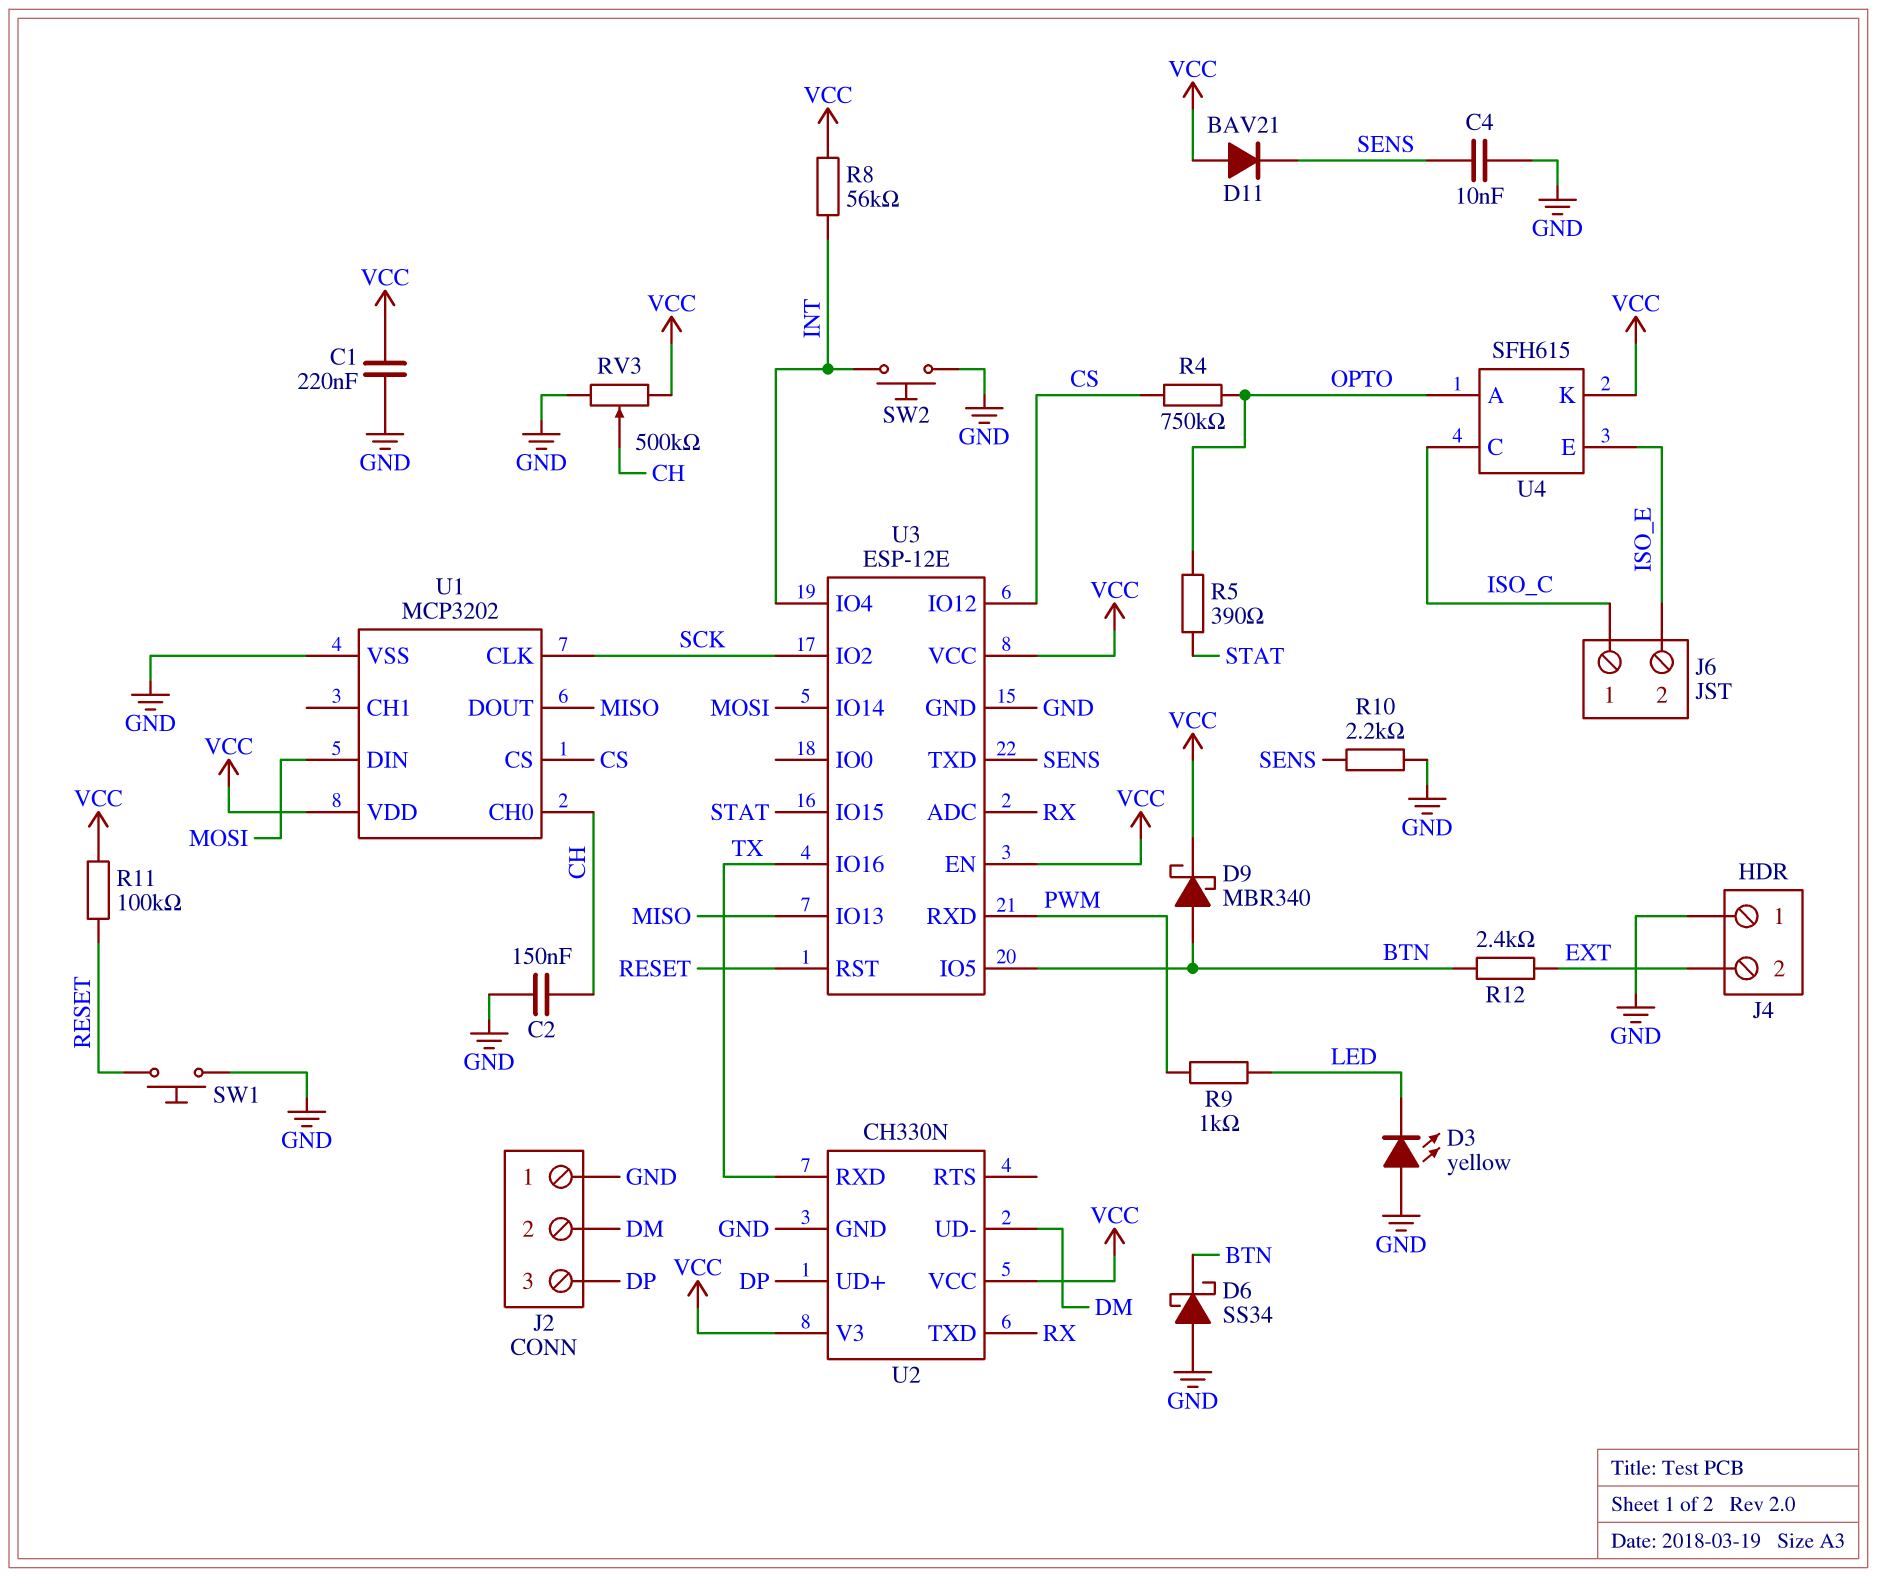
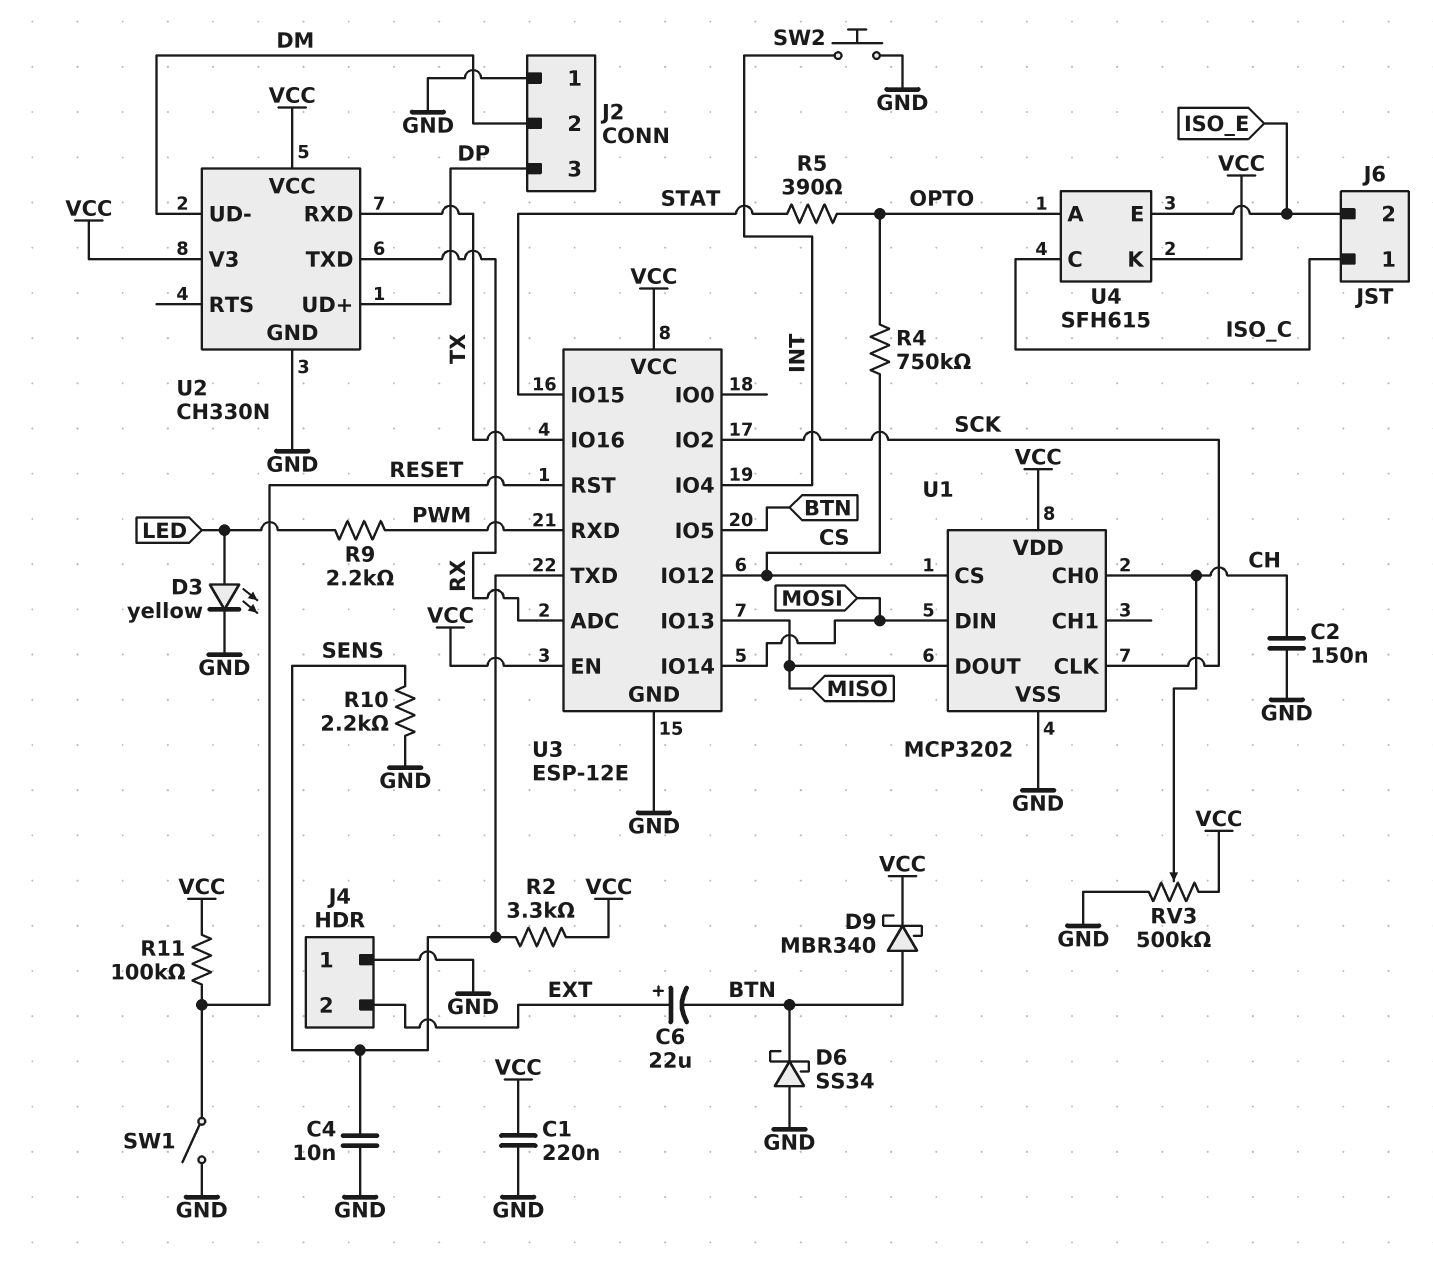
C6: none -> 22uF (plus EXT, minus BTN)
D3: LED yellow (A GND, K LED) -> LED yellow (A LED, K GND)
D11: diode BAV21 (A VCC, K SENS) -> none
R2: none -> 3.3k (SENS, VCC)
R8: 56k (INT, VCC) -> none
R9: 1k (LED, PWM) -> 2.2k (LED, PWM)
R12: 2.4k (BTN, EXT) -> none
SW1: button (GND, RESET) -> switch (GND, RESET)

